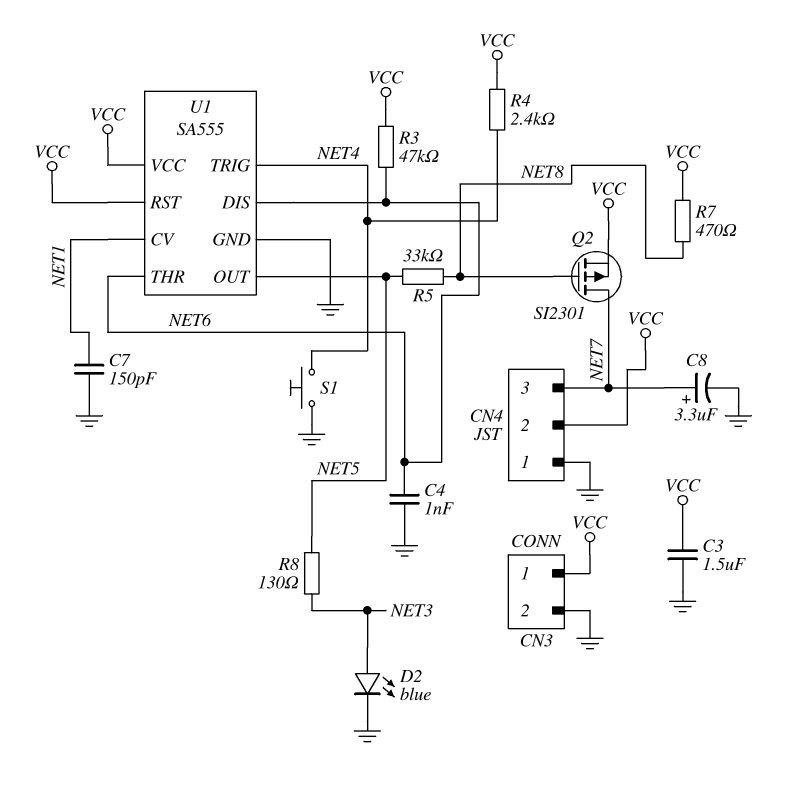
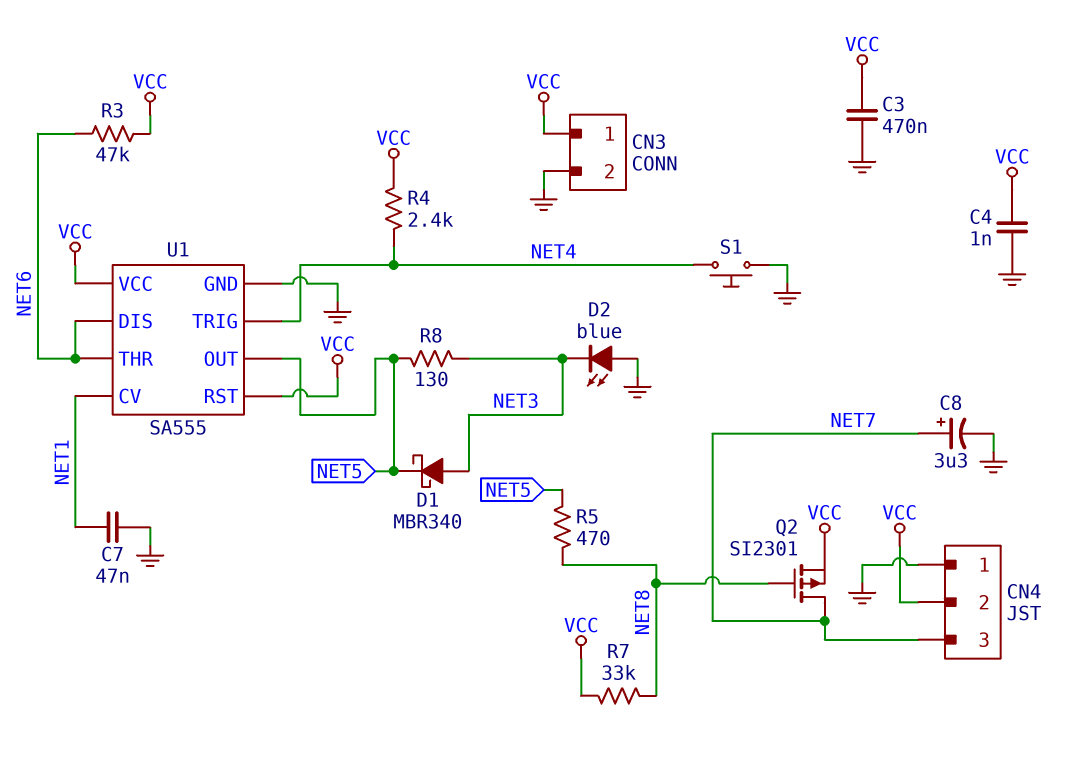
C3: 1.5uF (GND, VCC) -> 470nF (GND, VCC)
C4: 1nF (GND, NET6) -> 1nF (GND, VCC)
C7: 150pF (GND, NET1) -> 47nF (GND, NET1)
D1: none -> schottky MBR340 (A NET3, K NET5)
D2: LED blue (A NET3, K GND) -> LED blue (A GND, K NET3)
R5: 33k (NET5, NET8) -> 470 (NET5, NET8)
R7: 470 (NET8, VCC) -> 33k (NET8, VCC)

